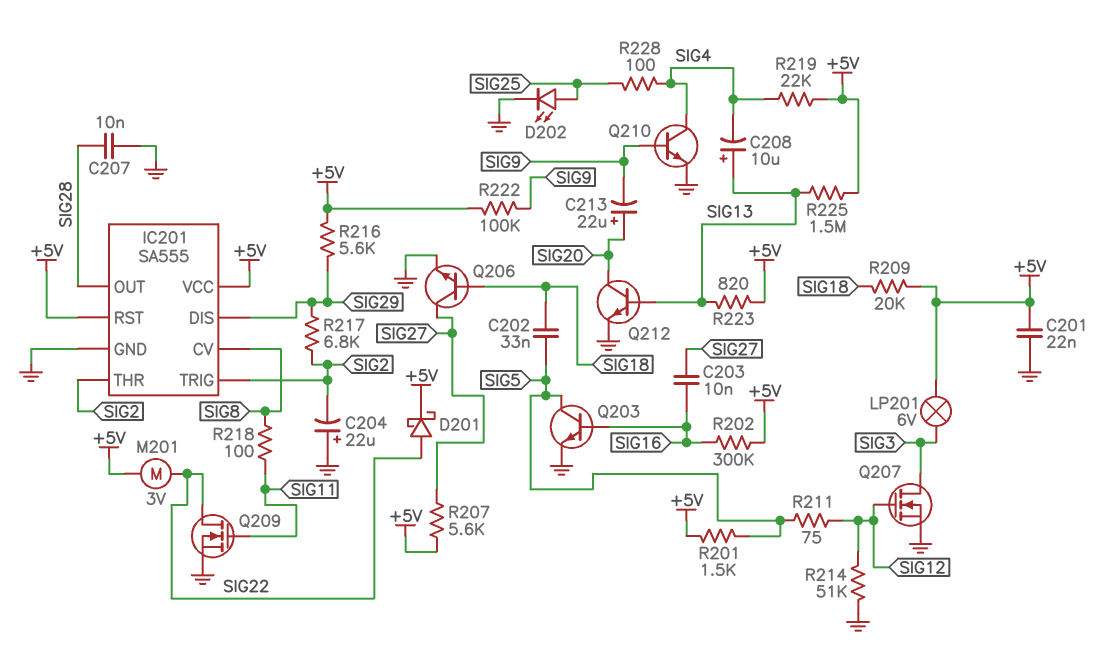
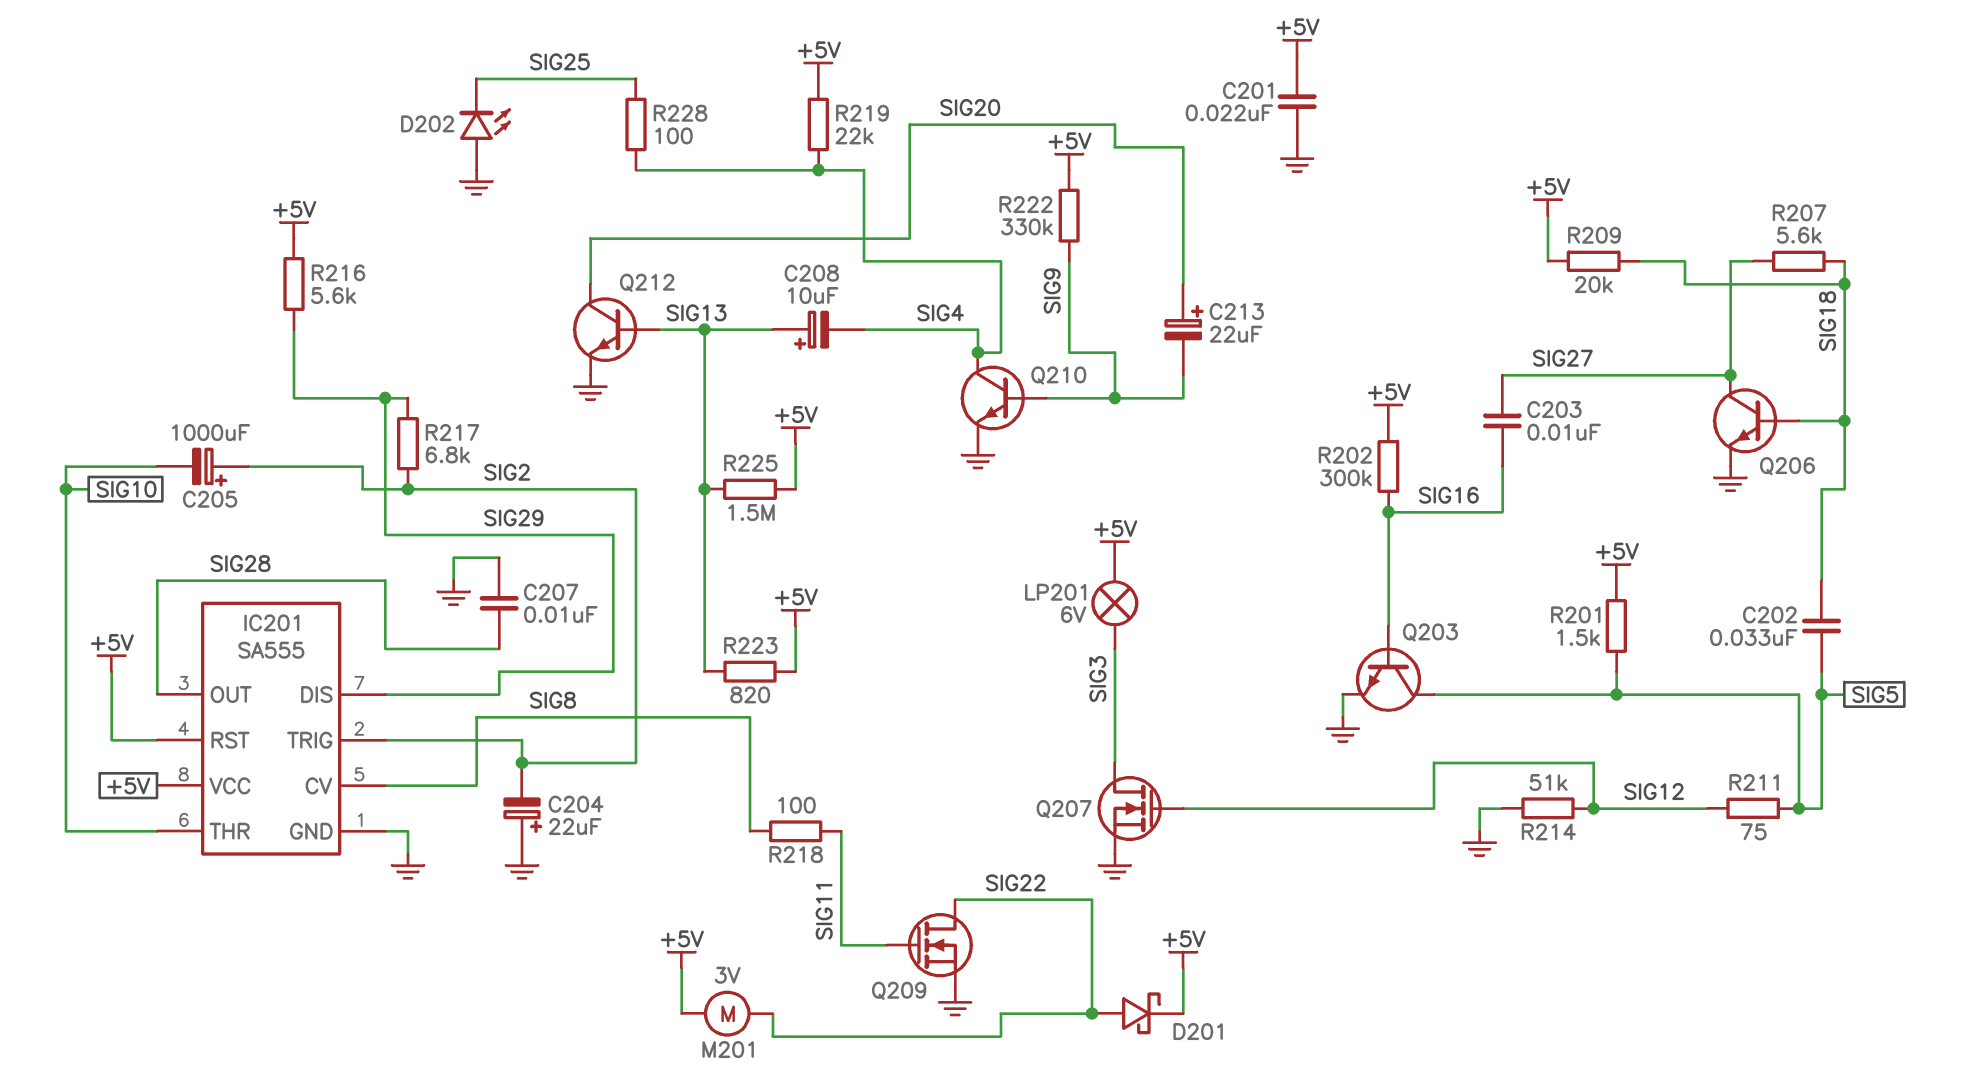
C205: none -> 1000uF (plus SIG2, minus SIG10)
D202: LED (A SIG25, K GND) -> LED (A GND, K SIG25)
IC201 pin THR: SIG2 -> SIG10
R207: 5.6k (+5V, SIG27) -> 5.6k (SIG18, SIG27)
R222: 100k (+5V, SIG9) -> 330k (+5V, SIG9)

